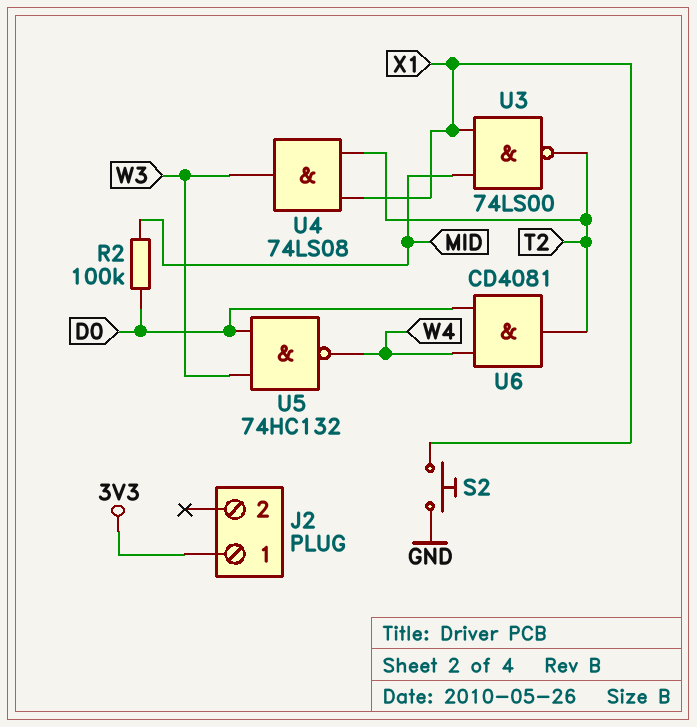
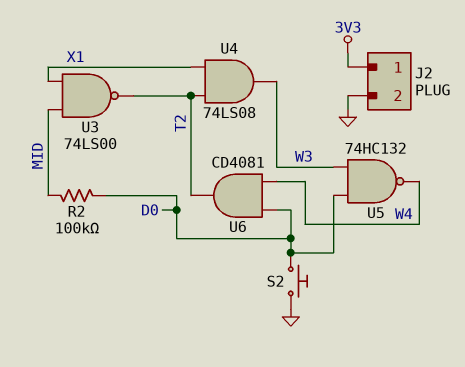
J2 pin 2: none -> GND
S2: button (GND, X1) -> button (D0, GND)

